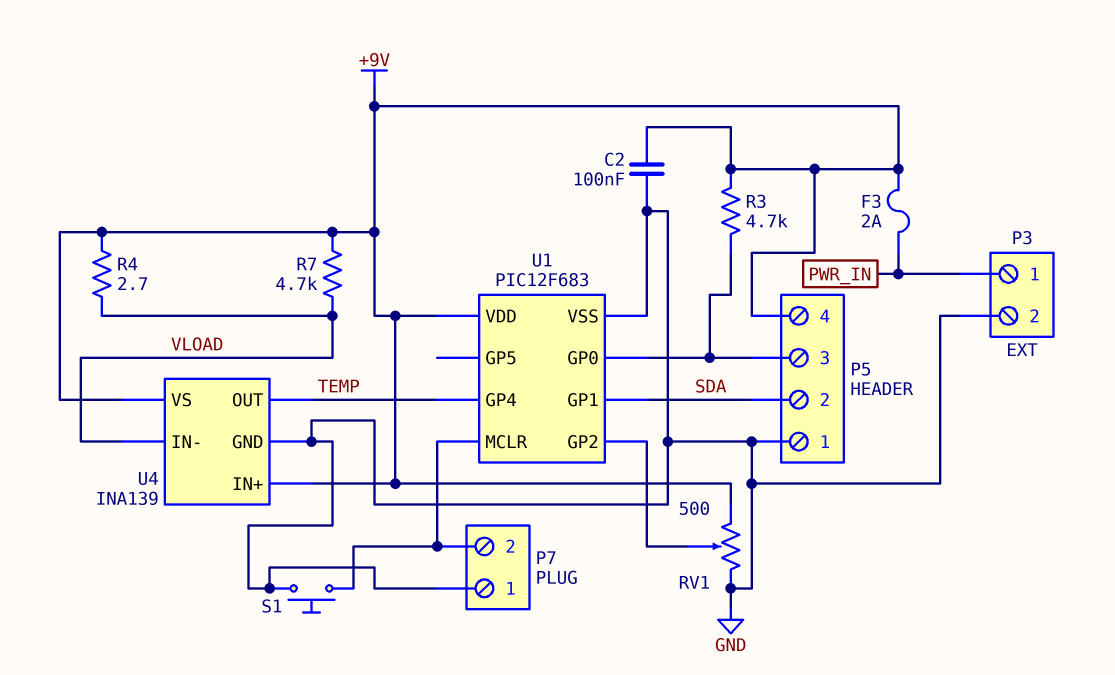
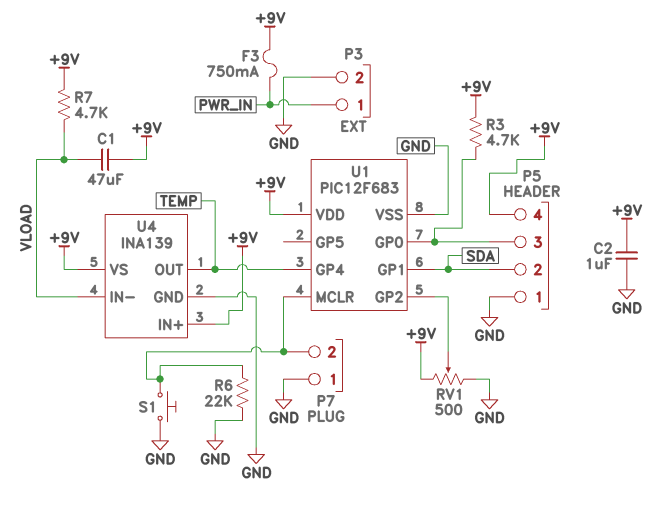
C1: none -> 47uF (+9V, VLOAD)
C2: 100nF (+9V, GND) -> 1uF (+9V, GND)
F3: 2A (+9V, PWR_IN) -> 750mA (+9V, PWR_IN)
R4: 2.7 (+9V, VLOAD) -> none
R6: none -> 22k (GND, P7/2)

